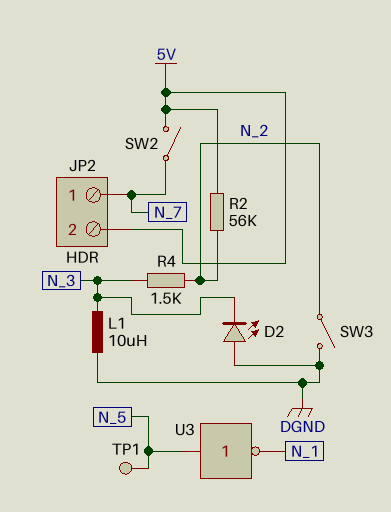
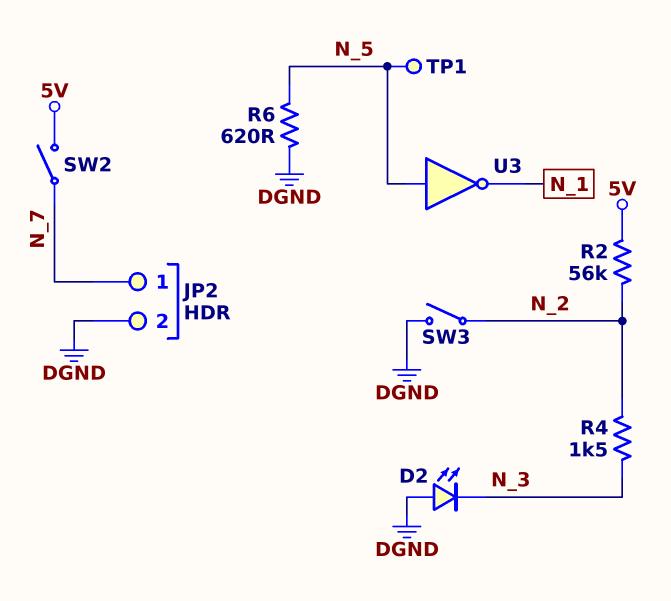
JP2 pin 2: 5V -> DGND
L1: 10uH (DGND, N_3) -> none
R6: none -> 620 (DGND, N_5)

